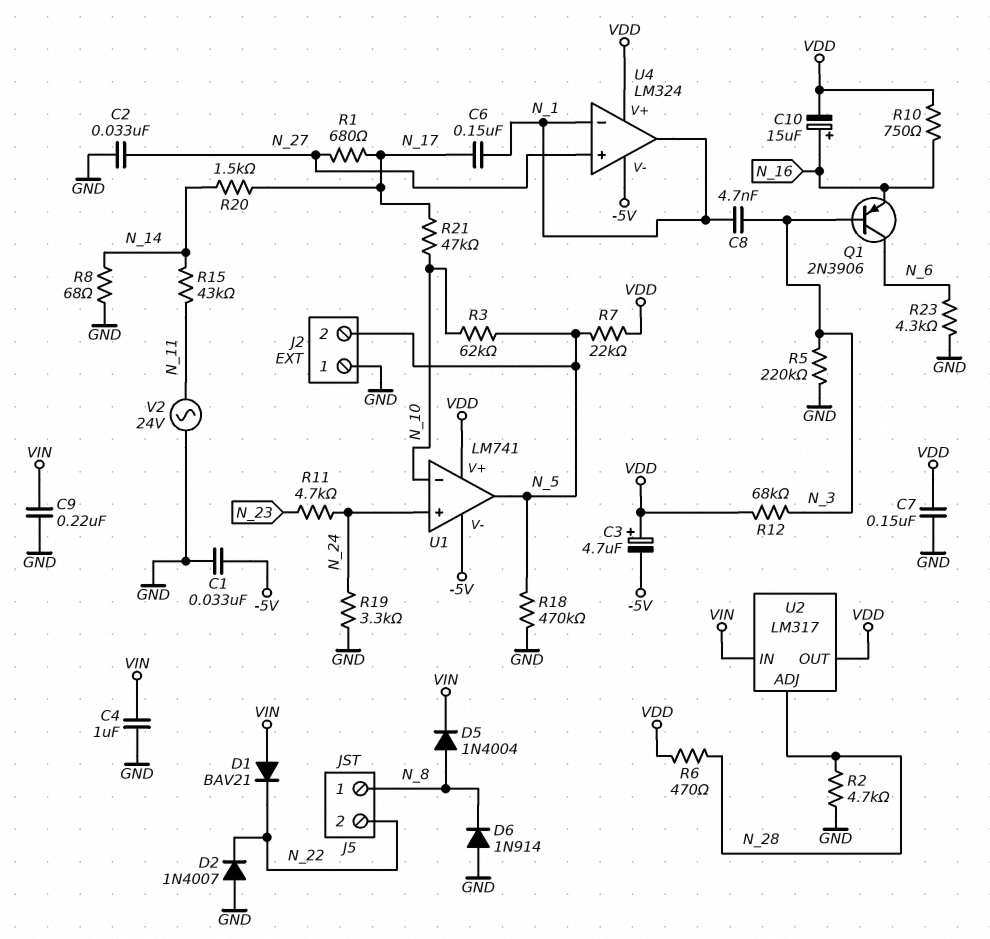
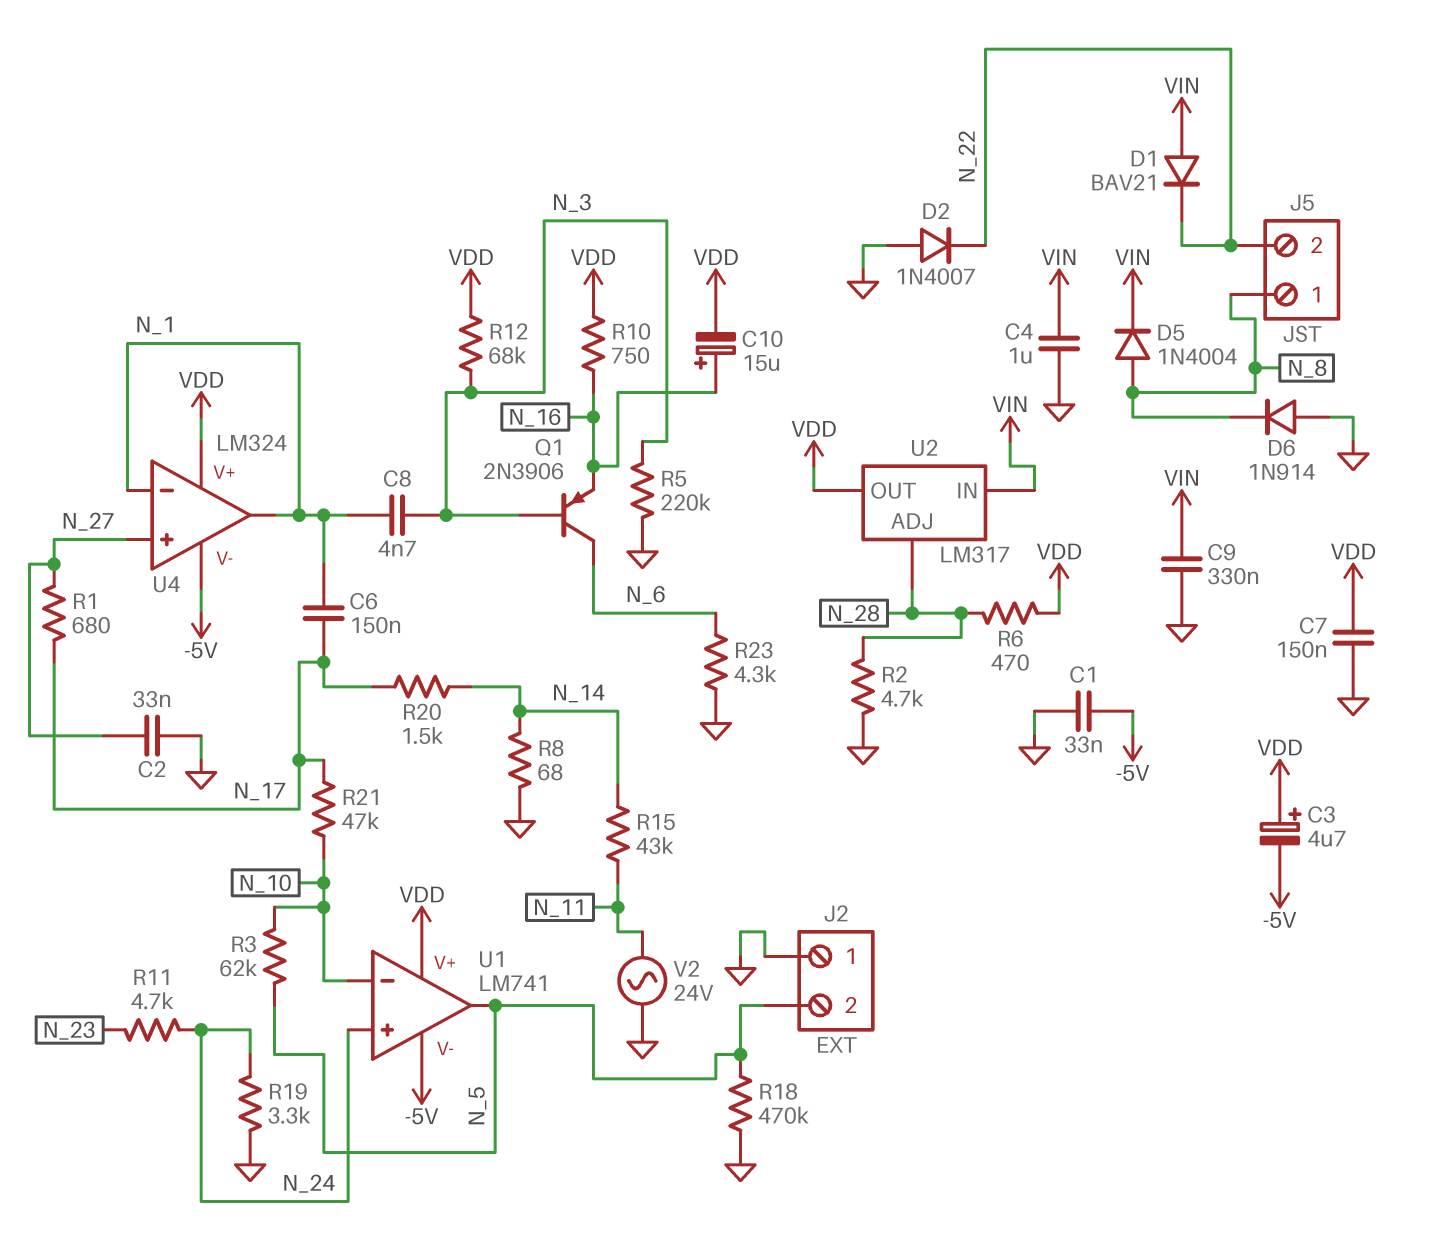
C9: 220nF (GND, VIN) -> 330nF (GND, VIN)
R7: 22k (N_5, VDD) -> none

